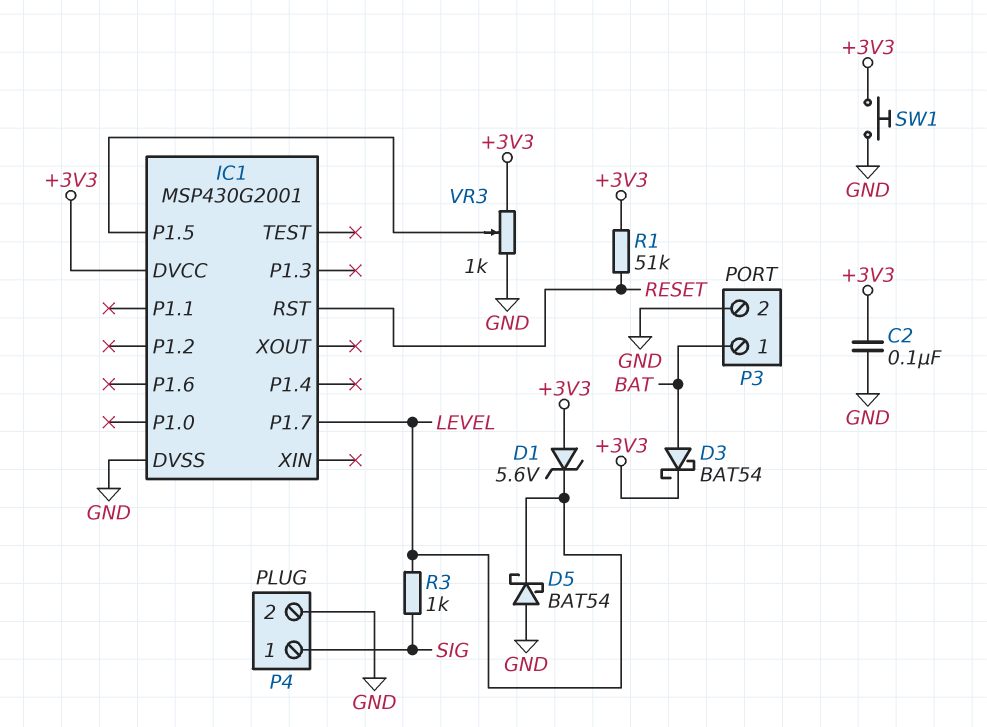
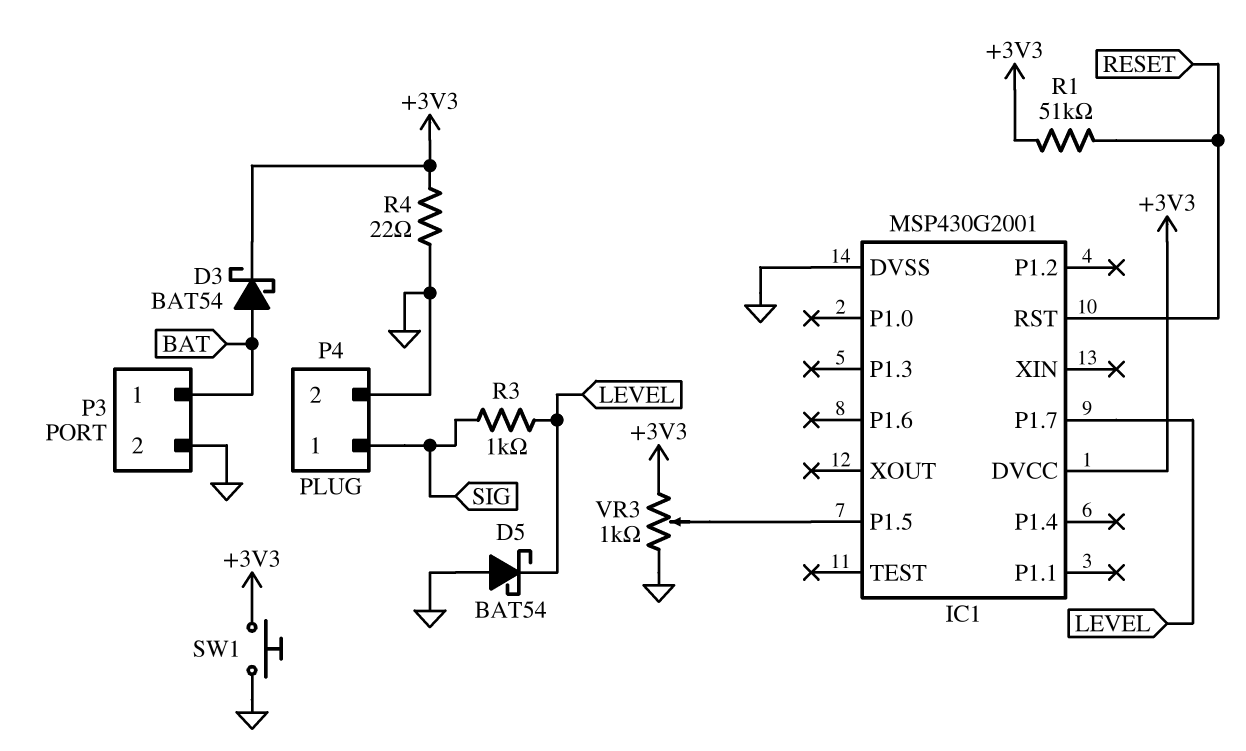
C2: 100nF (+3V3, GND) -> none
D1: zener 5.6V (A +3V3, K LEVEL) -> none
R4: none -> 22 (+3V3, GND)

